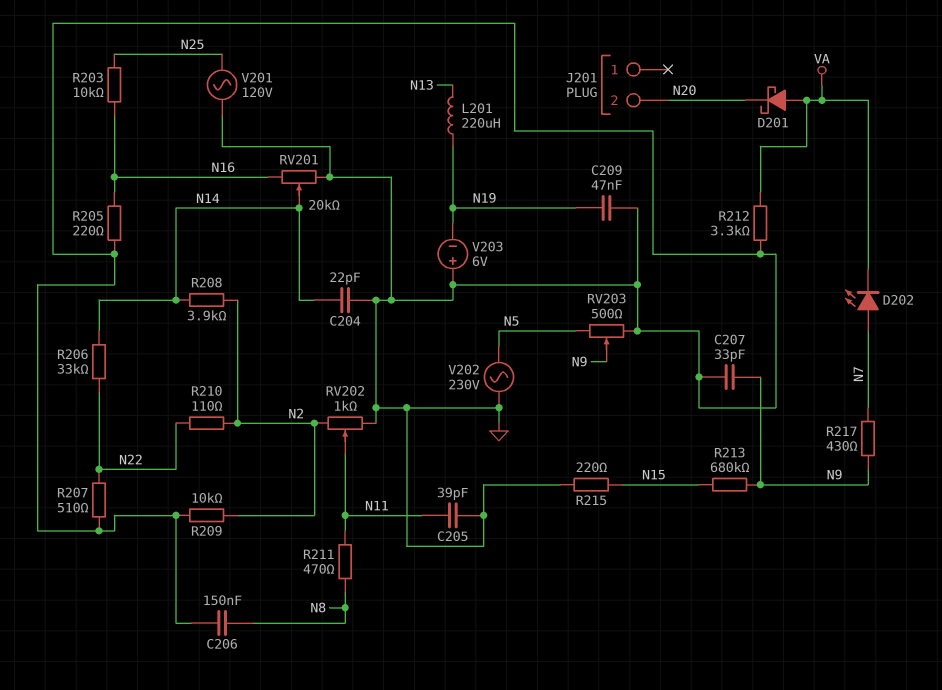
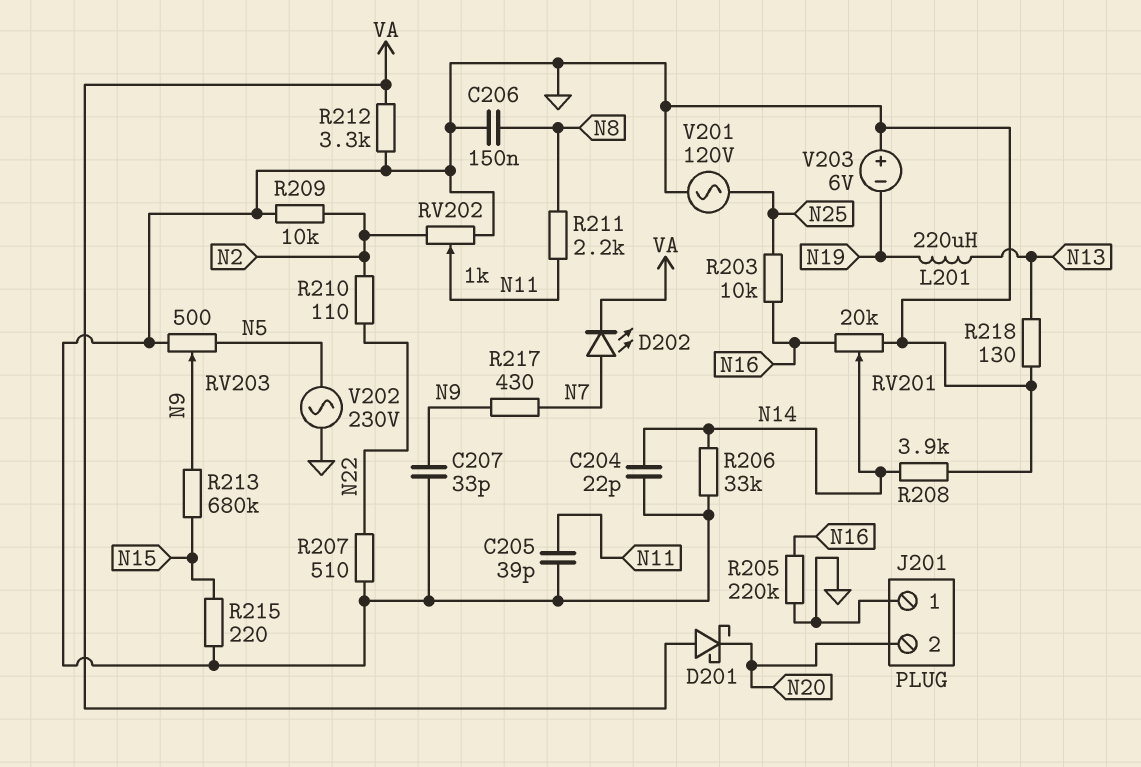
C209: 47nF (GND, N19) -> none
J201 pin 1: none -> GND
R205: 220 (GND, N16) -> 220k (GND, N16)
R206: 33k (N14, N22) -> 33k (GND, N14)
R208: 3.9k (N2, N14) -> 3.9k (GND, N14)
R211: 470 (N8, N11) -> 2.2k (N8, N11)
R218: none -> 130 (GND, N13)

